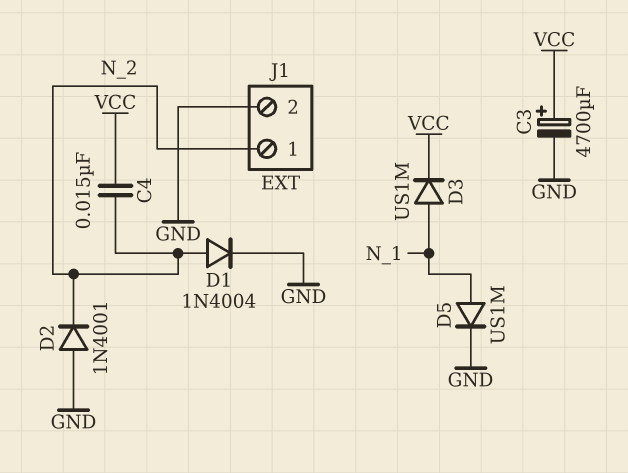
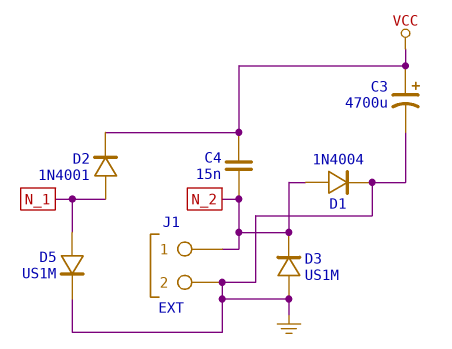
D2: diode 1N4001 (A GND, K N_2) -> diode 1N4001 (A N_1, K VCC)
D3: diode US1M (A N_1, K VCC) -> diode US1M (A GND, K N_2)

